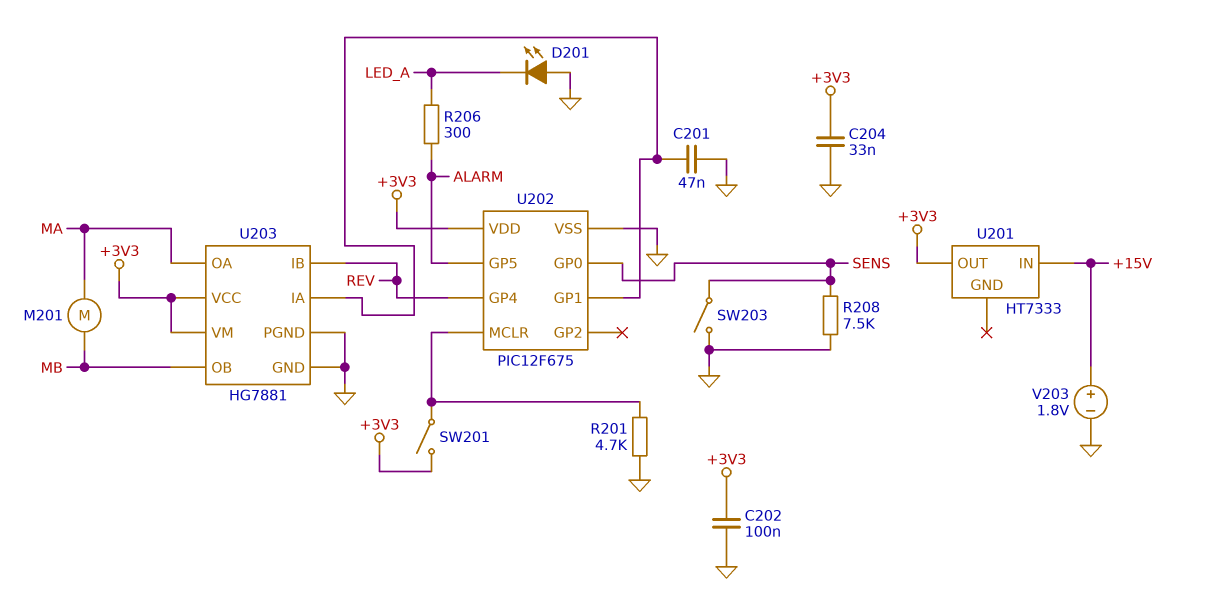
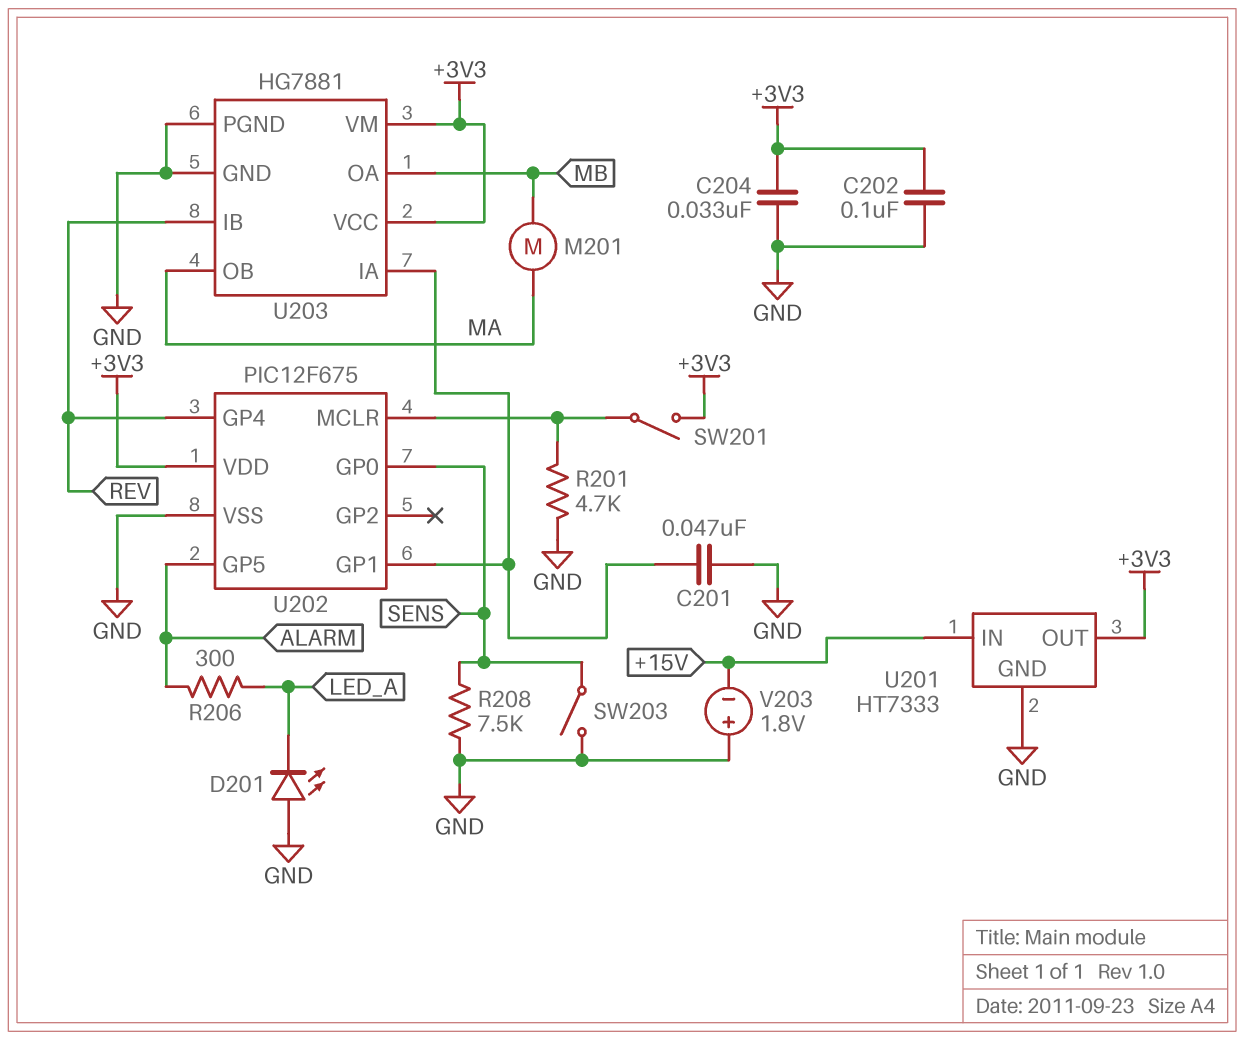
U201 pin GND: none -> GND
U203 pin OA: MA -> MB
U203 pin OB: MB -> MA
V203: 1.8V (plus +15V, minus GND) -> 1.8V (plus GND, minus +15V)

